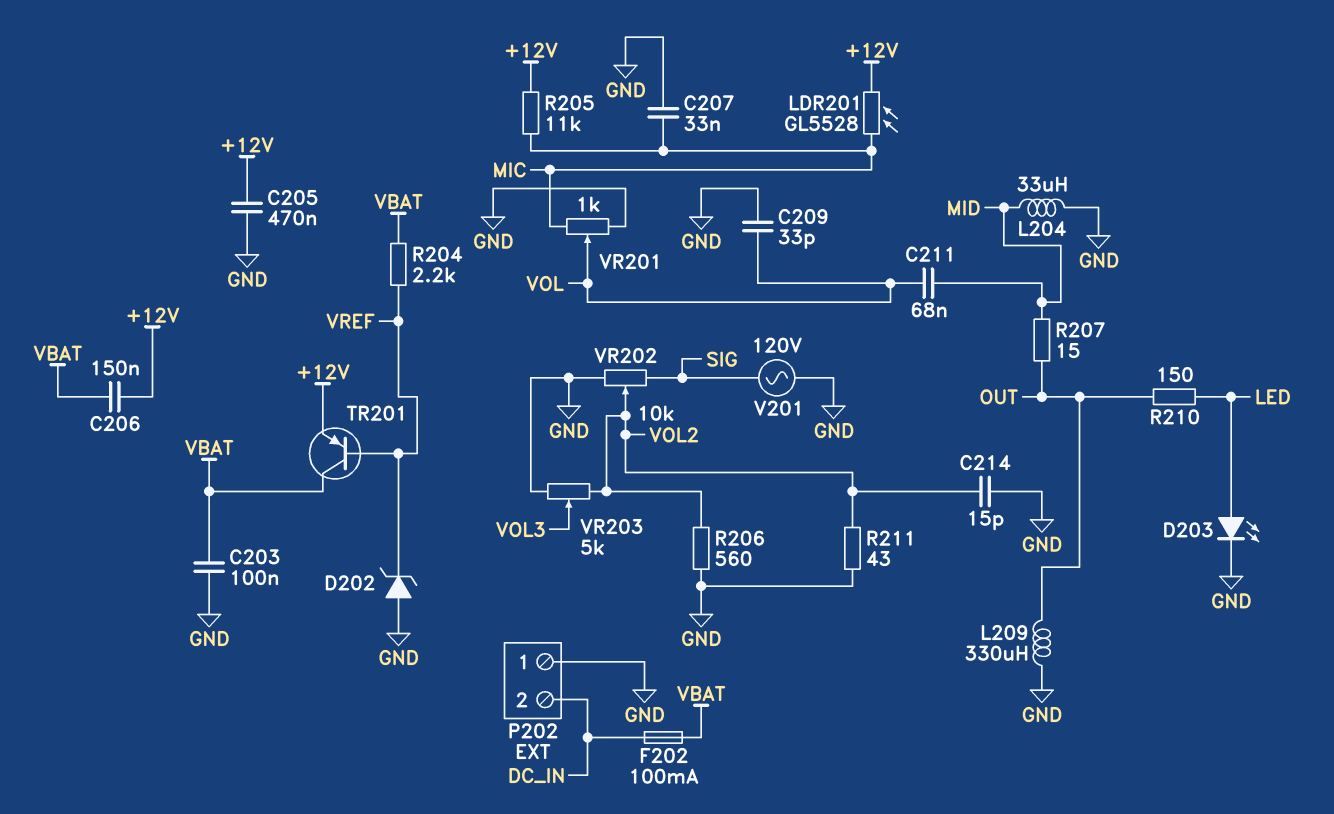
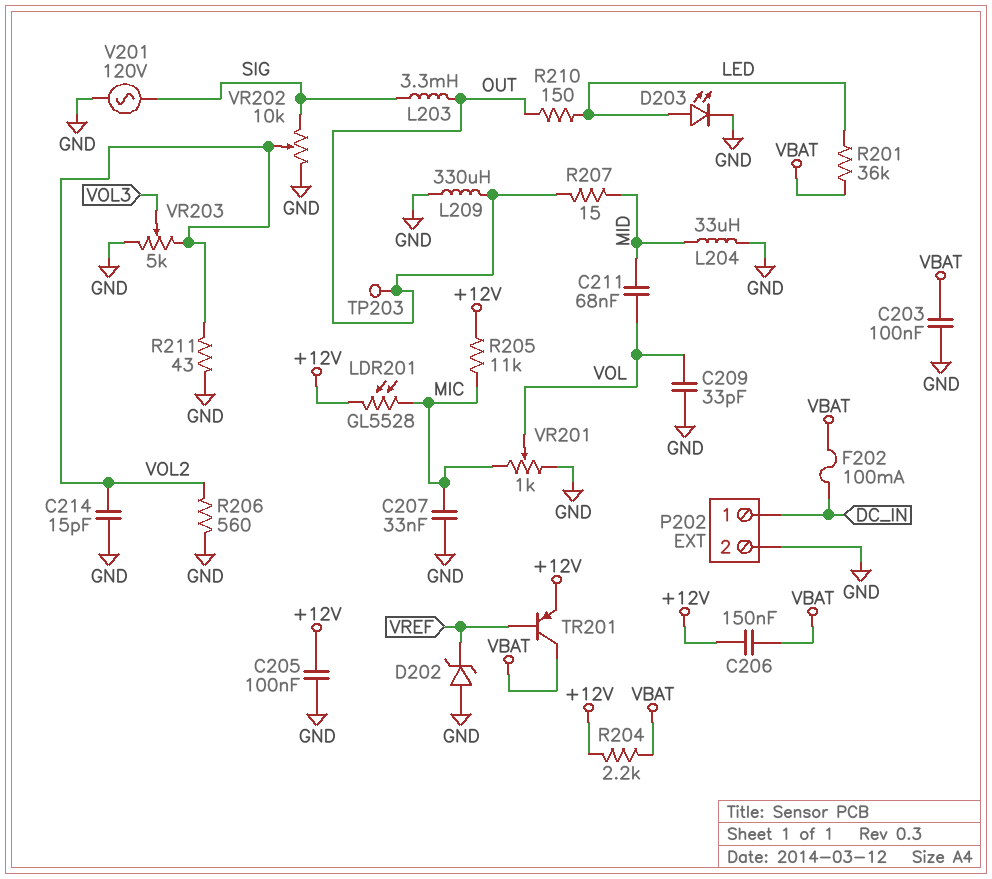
C205: 470nF (+12V, GND) -> 100nF (+12V, GND)
L203: none -> 3.3mH (OUT, SIG)
P202 pin 1: GND -> DC_IN
P202 pin 2: DC_IN -> GND
R201: none -> 36k (LED, VBAT)
R204: 2.2k (VBAT, VREF) -> 2.2k (+12V, VBAT)
TP203: none -> test point (OUT)

